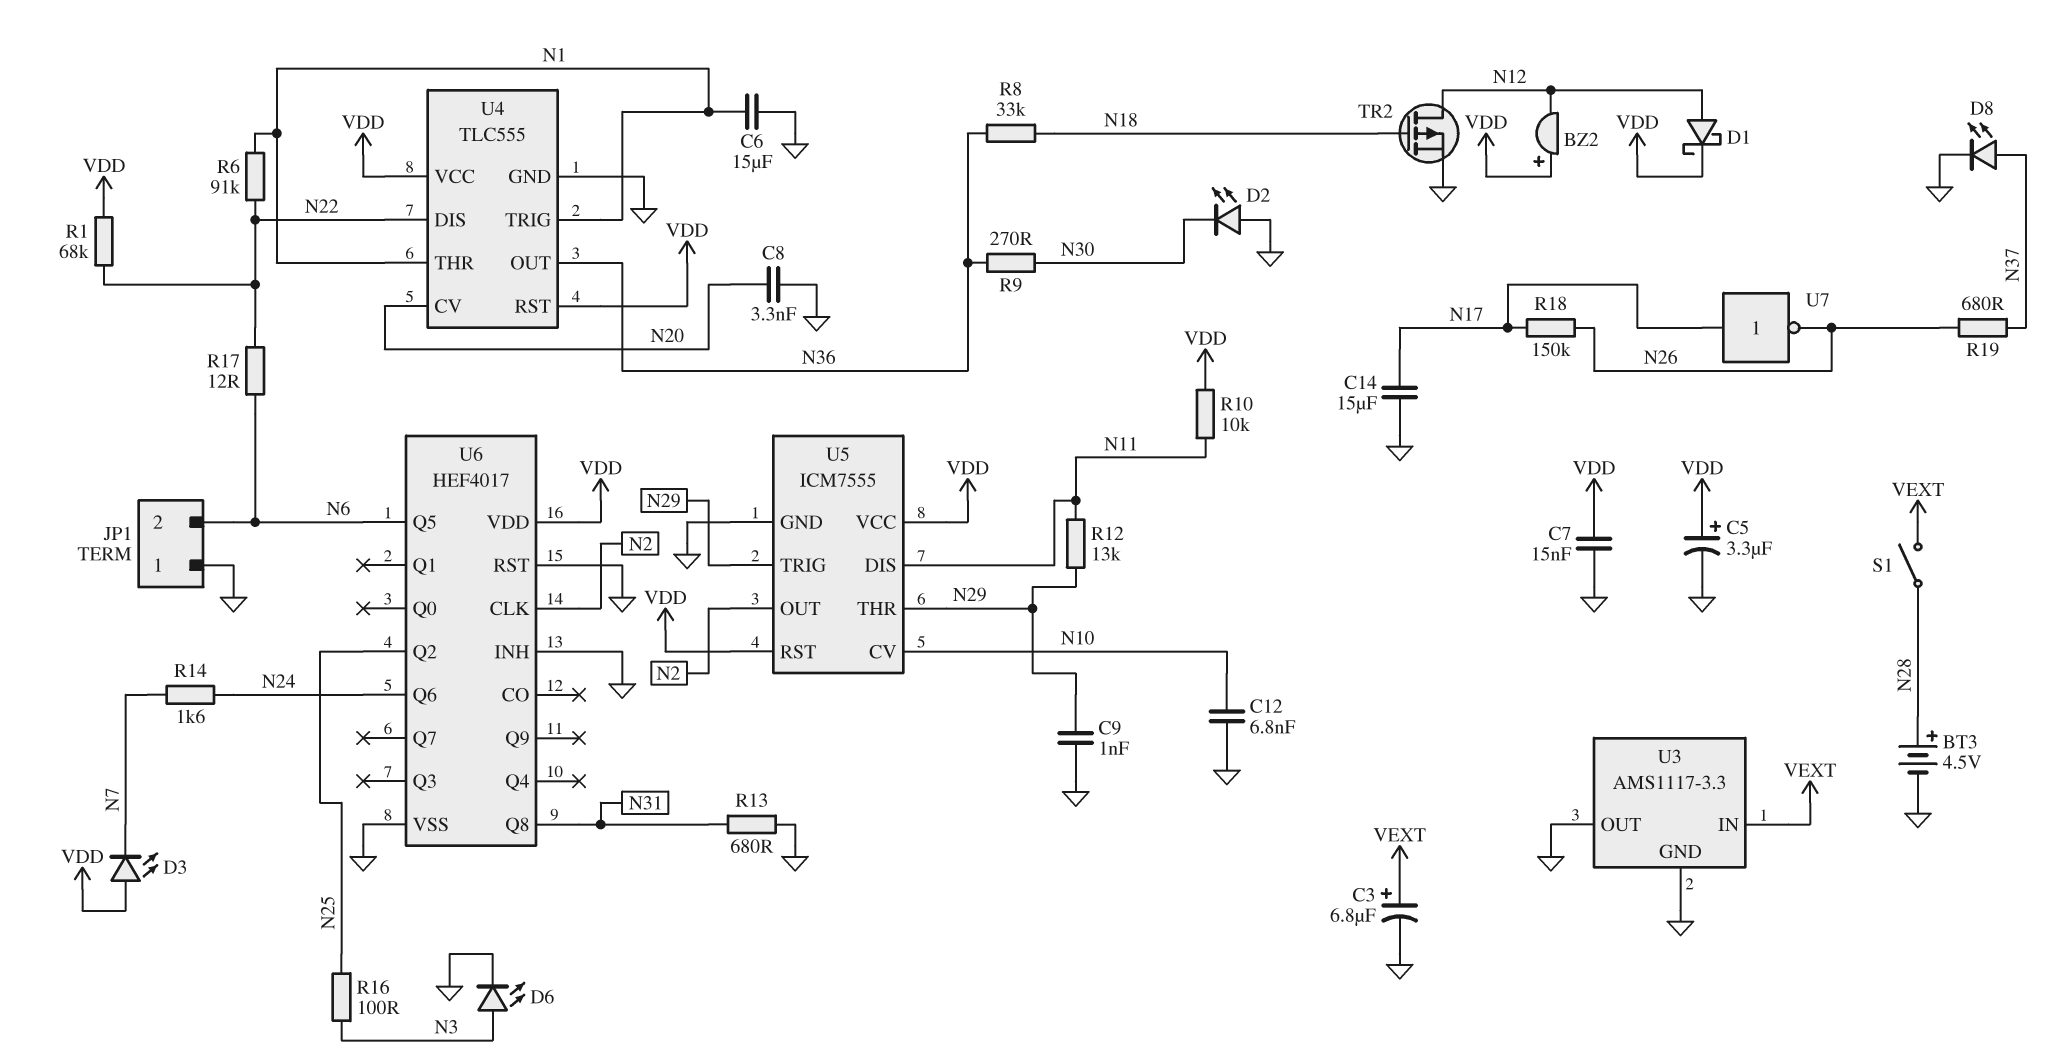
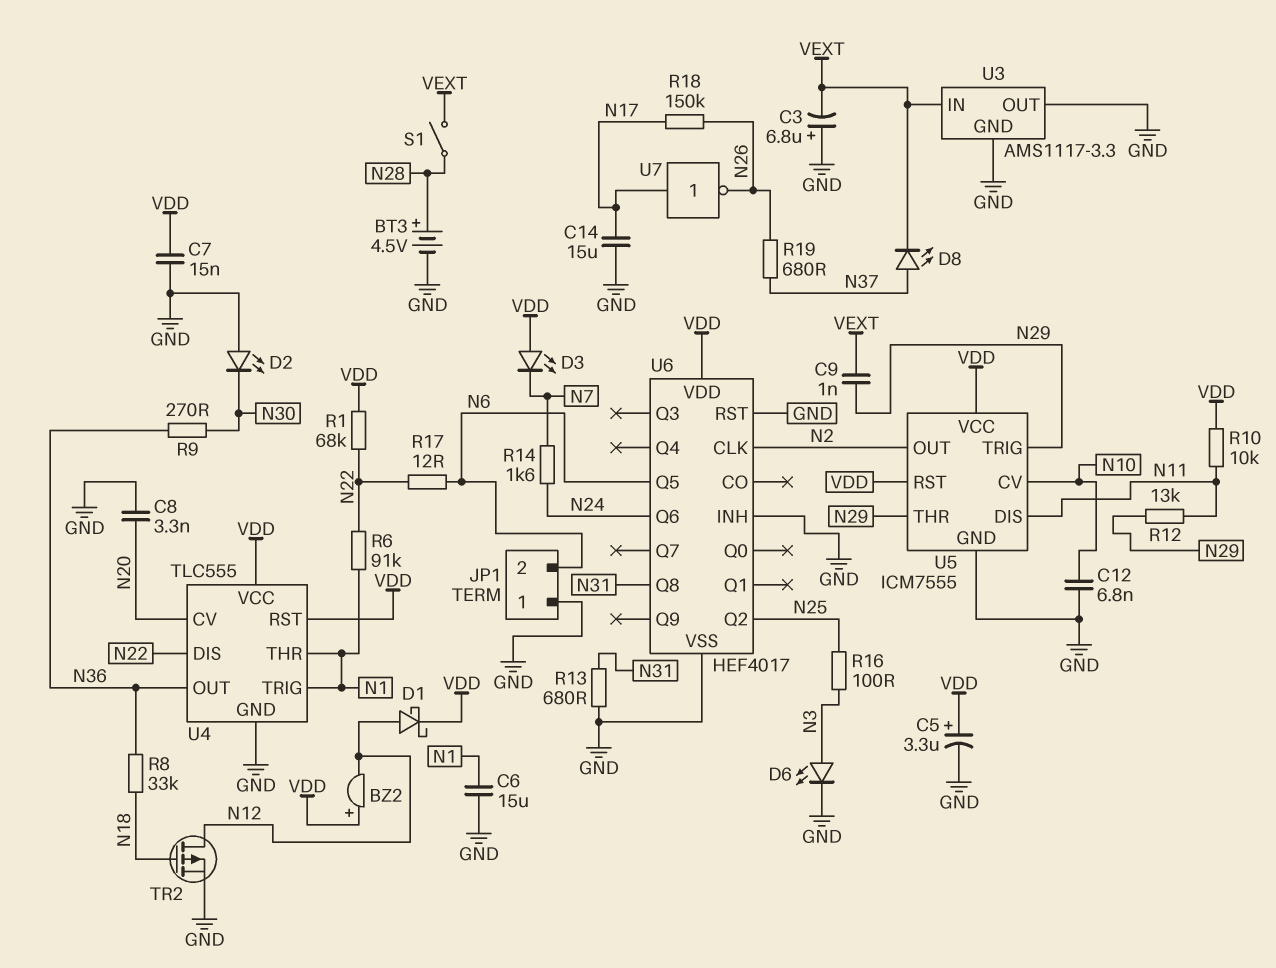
C3: 6.8uF (plus VEXT, minus GND) -> 6.8uF (plus GND, minus VEXT)
C9: 1nF (GND, N29) -> 1nF (N29, VEXT)
D8: LED (A N37, K GND) -> LED (A N37, K VEXT)

